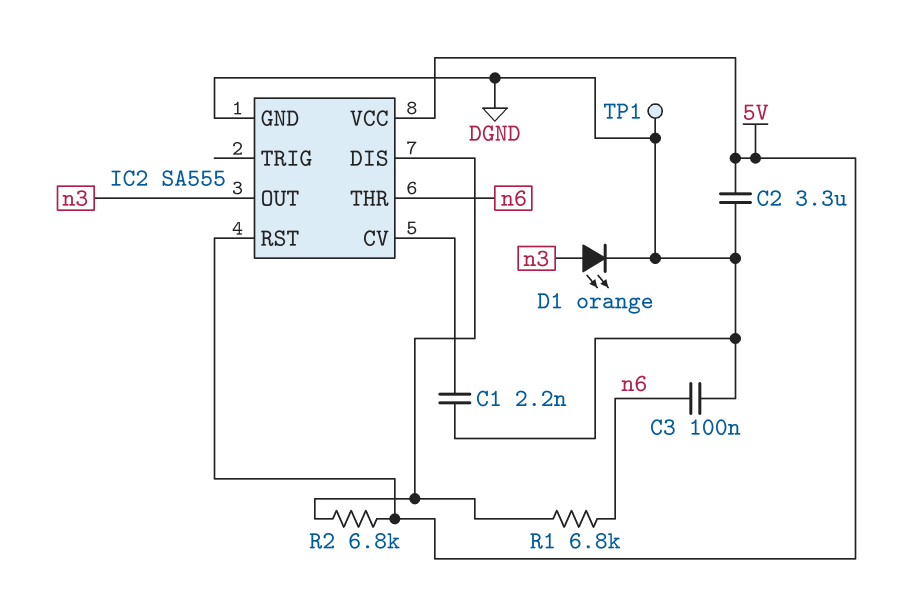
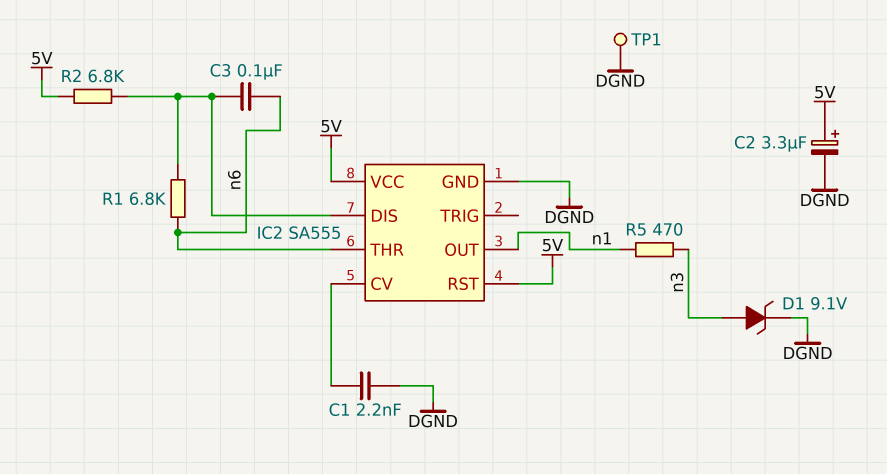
C2: 3.3uF (5V, DGND) -> 3.3uF (plus 5V, minus DGND)
C3: 100nF (DGND, n6) -> 100nF (IC2/DIS, n6)
D1: LED orange (A n3, K DGND) -> zener 9.1V (A n3, K DGND)
IC2 pin OUT: n3 -> n1
R5: none -> 470 (n1, n3)

